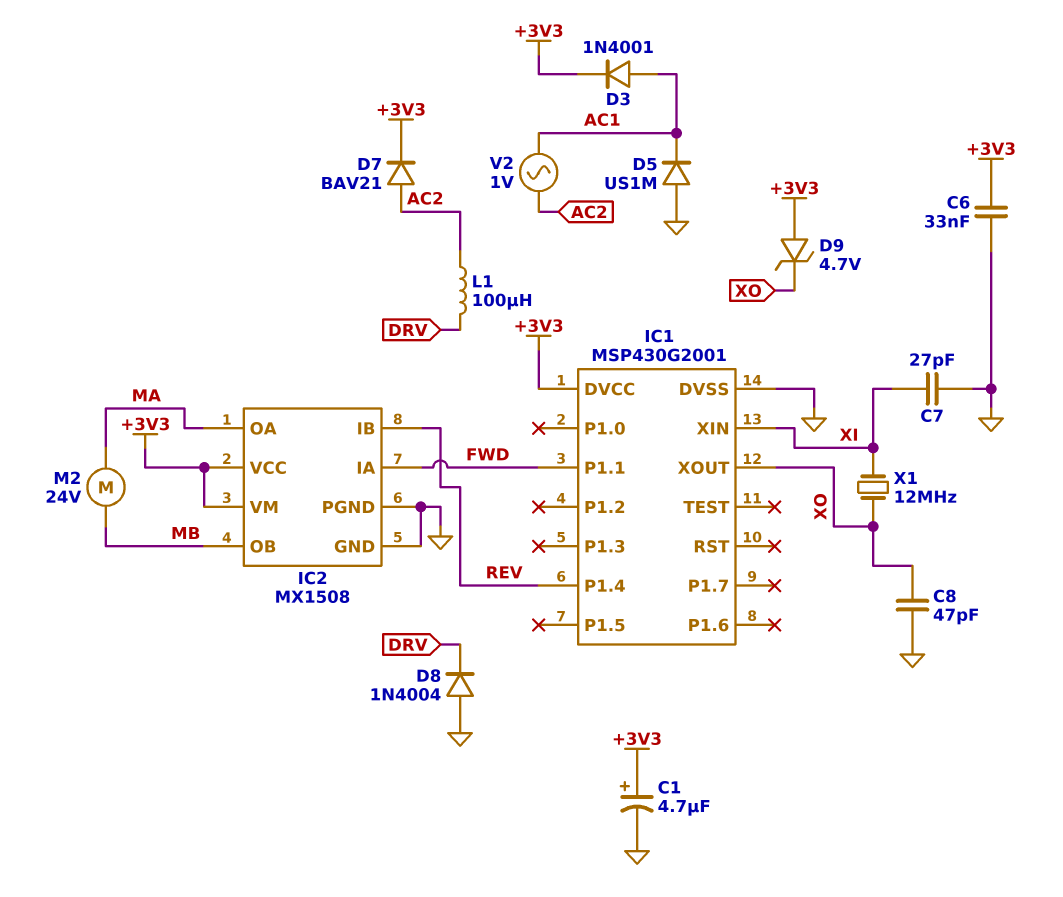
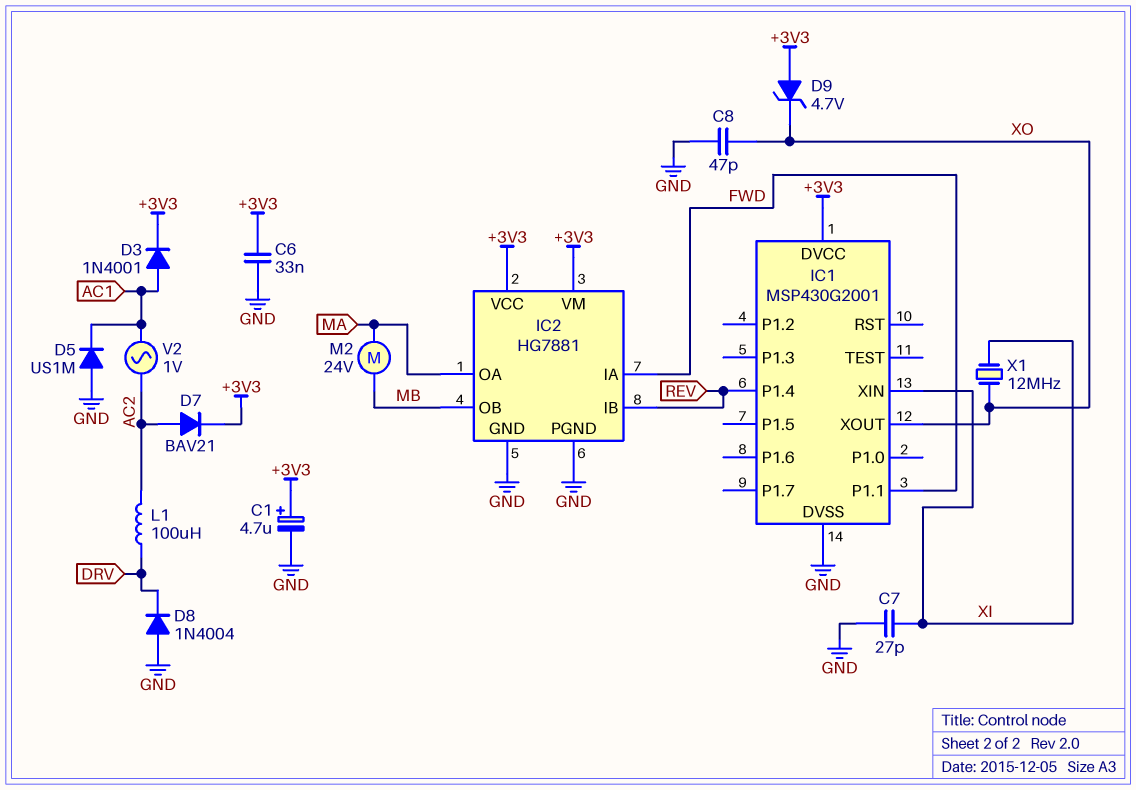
IC2: MX1508 -> HG7881

